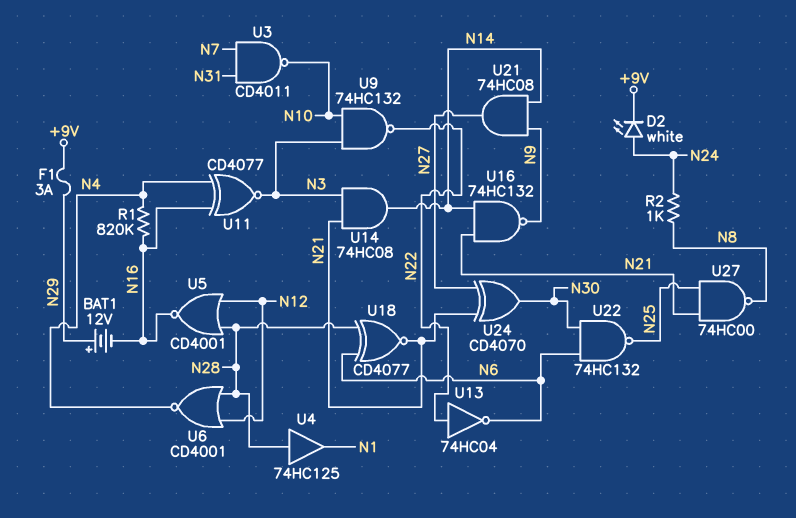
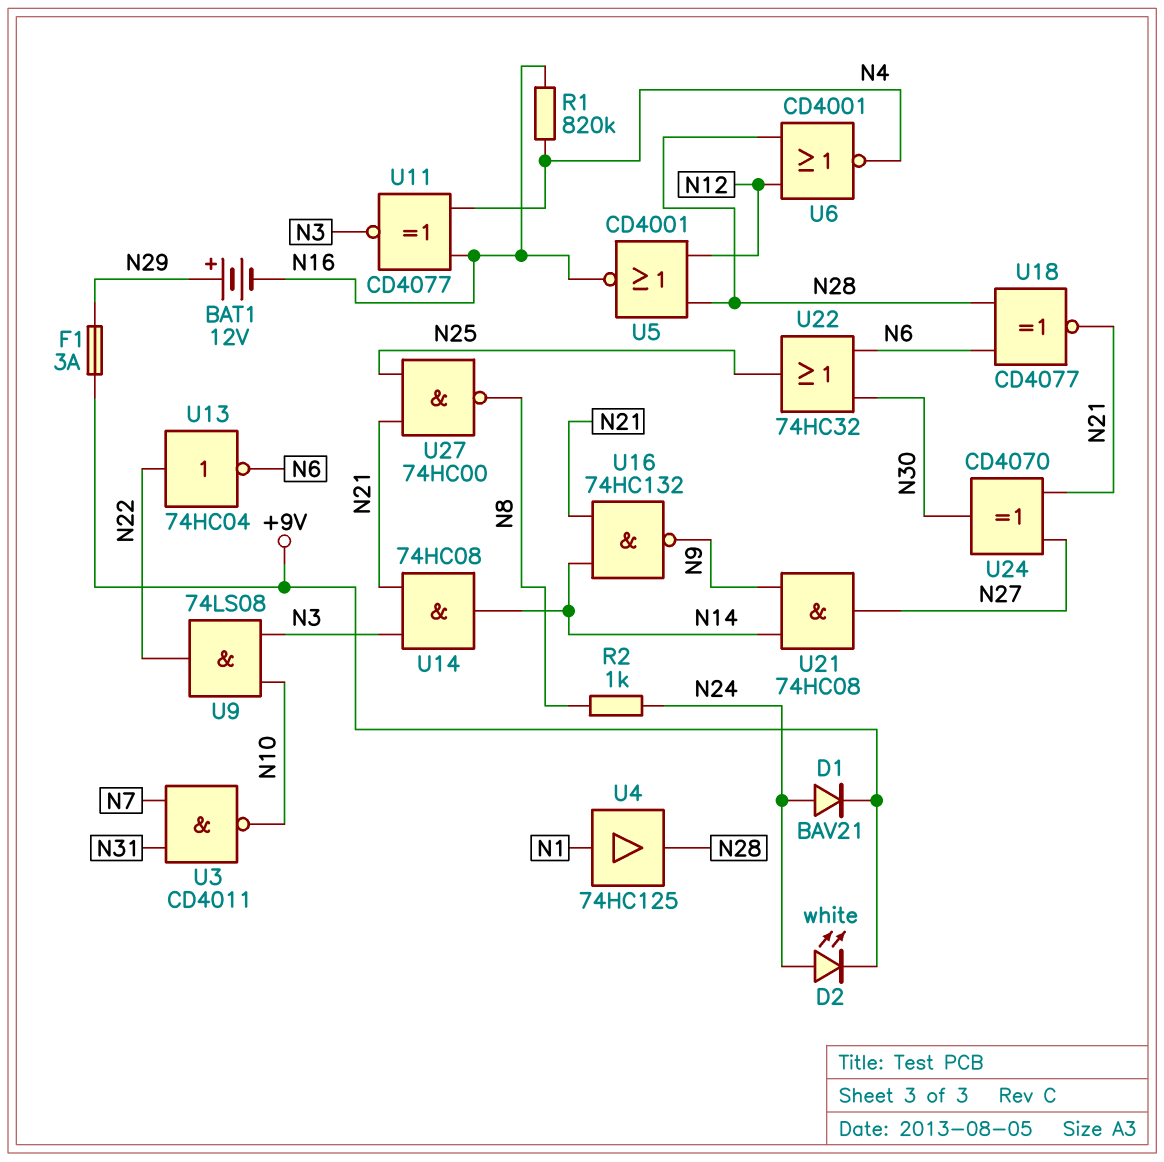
D1: none -> diode BAV21 (A N24, K +9V)
U4: buffer 74HC125 (in N28, out N1) -> buffer 74HC125 (in N1, out N28)
U9: NAND 74HC132 (in N3, in N10, out N22) -> AND 74LS08 (in N3, in N10, out N22)
U22: NAND 74HC132 (in N6, in N30, out N25) -> OR 74HC32 (in N6, in N30, out N25)

